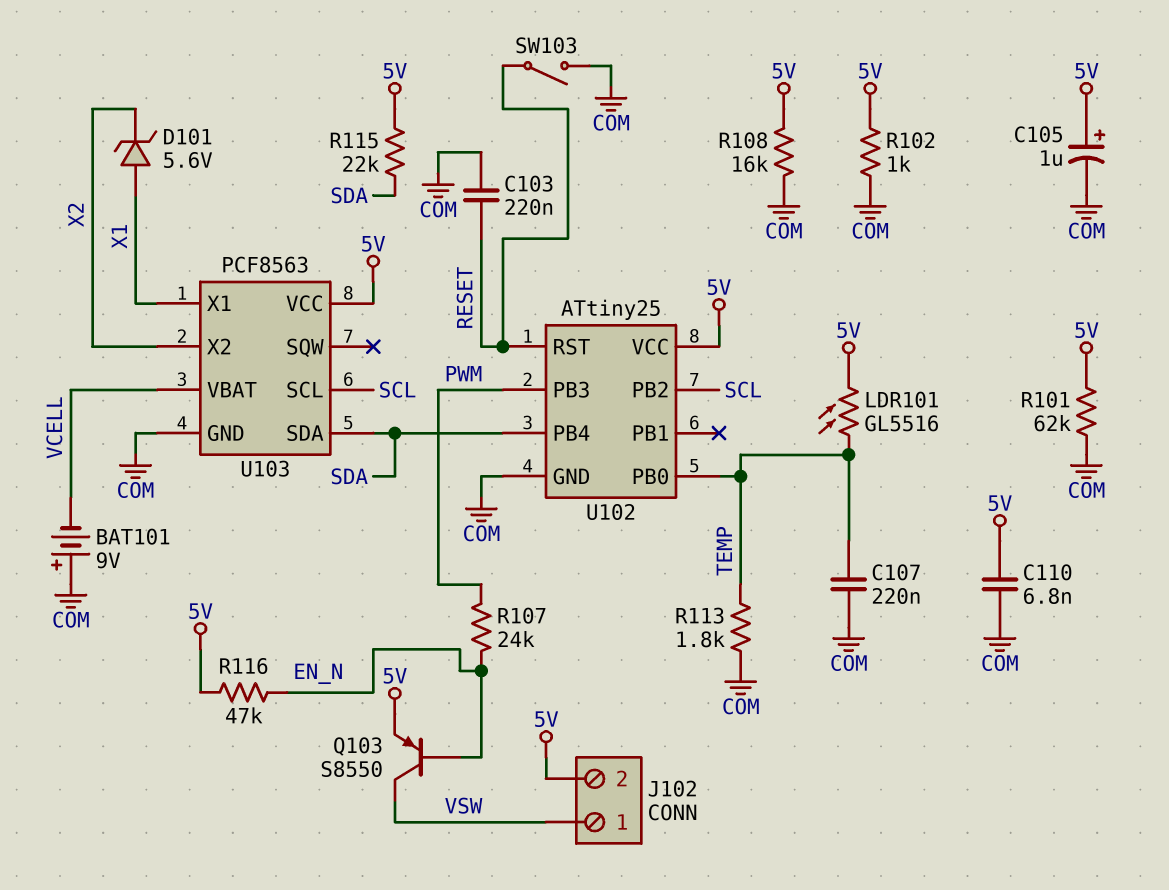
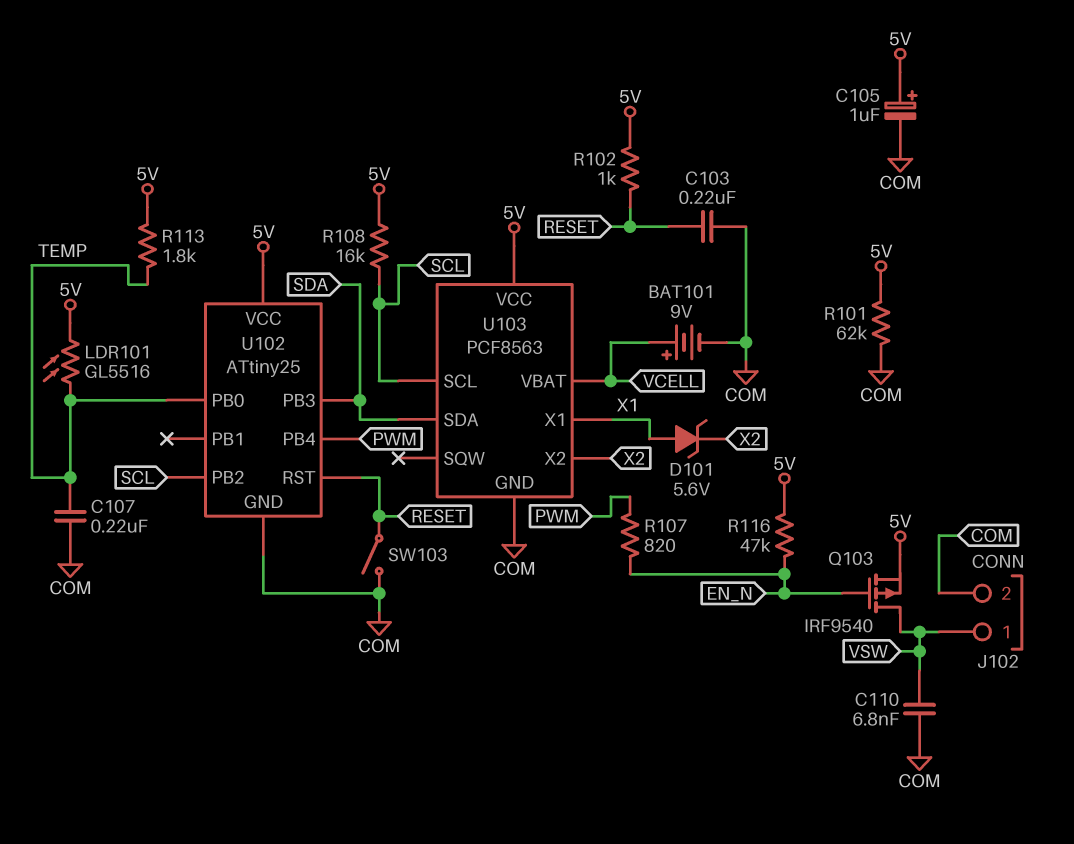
BAT101: 9V (plus COM, minus VCELL) -> 9V (plus VCELL, minus COM)
C110: 6.8nF (5V, COM) -> 6.8nF (COM, VSW)
J102 pin 2: 5V -> COM
Q103: PNP S8550 (B EN_N, C VSW, E 5V) -> PMOS IRF9540 (G EN_N, D VSW, S 5V)
R102: 1k (5V, COM) -> 1k (5V, RESET)
R107: 24k (EN_N, PWM) -> 820 (EN_N, PWM)
R108: 16k (5V, COM) -> 16k (5V, SCL)
R113: 1.8k (COM, TEMP) -> 1.8k (5V, TEMP)
R115: 22k (5V, SDA) -> none
U102 pin PB3: PWM -> SDA
U102 pin PB4: SDA -> PWM

